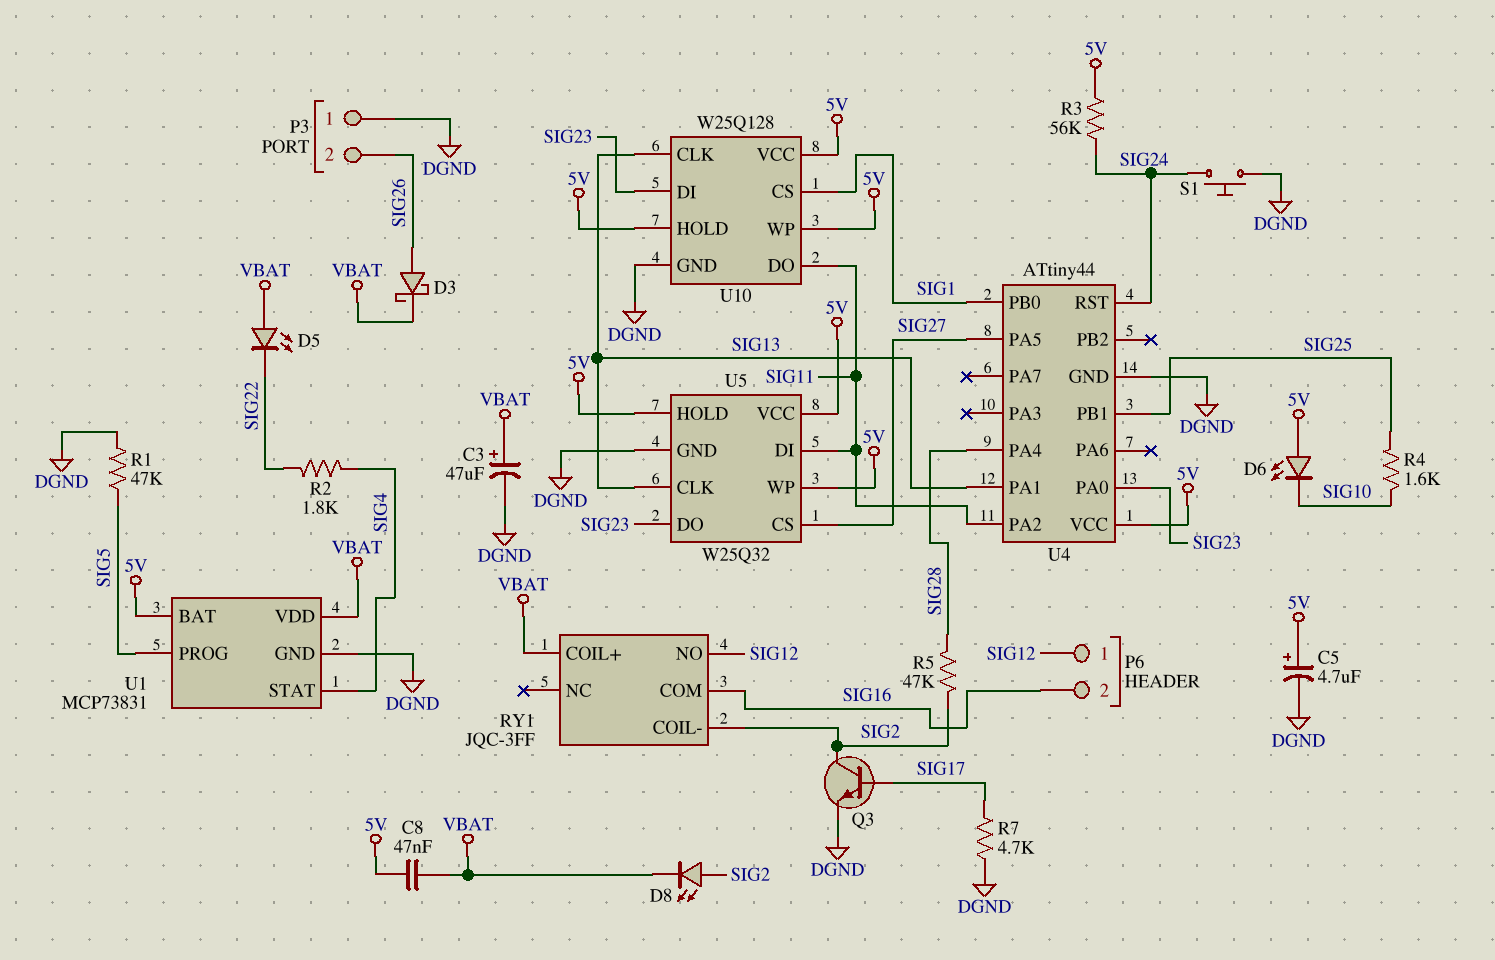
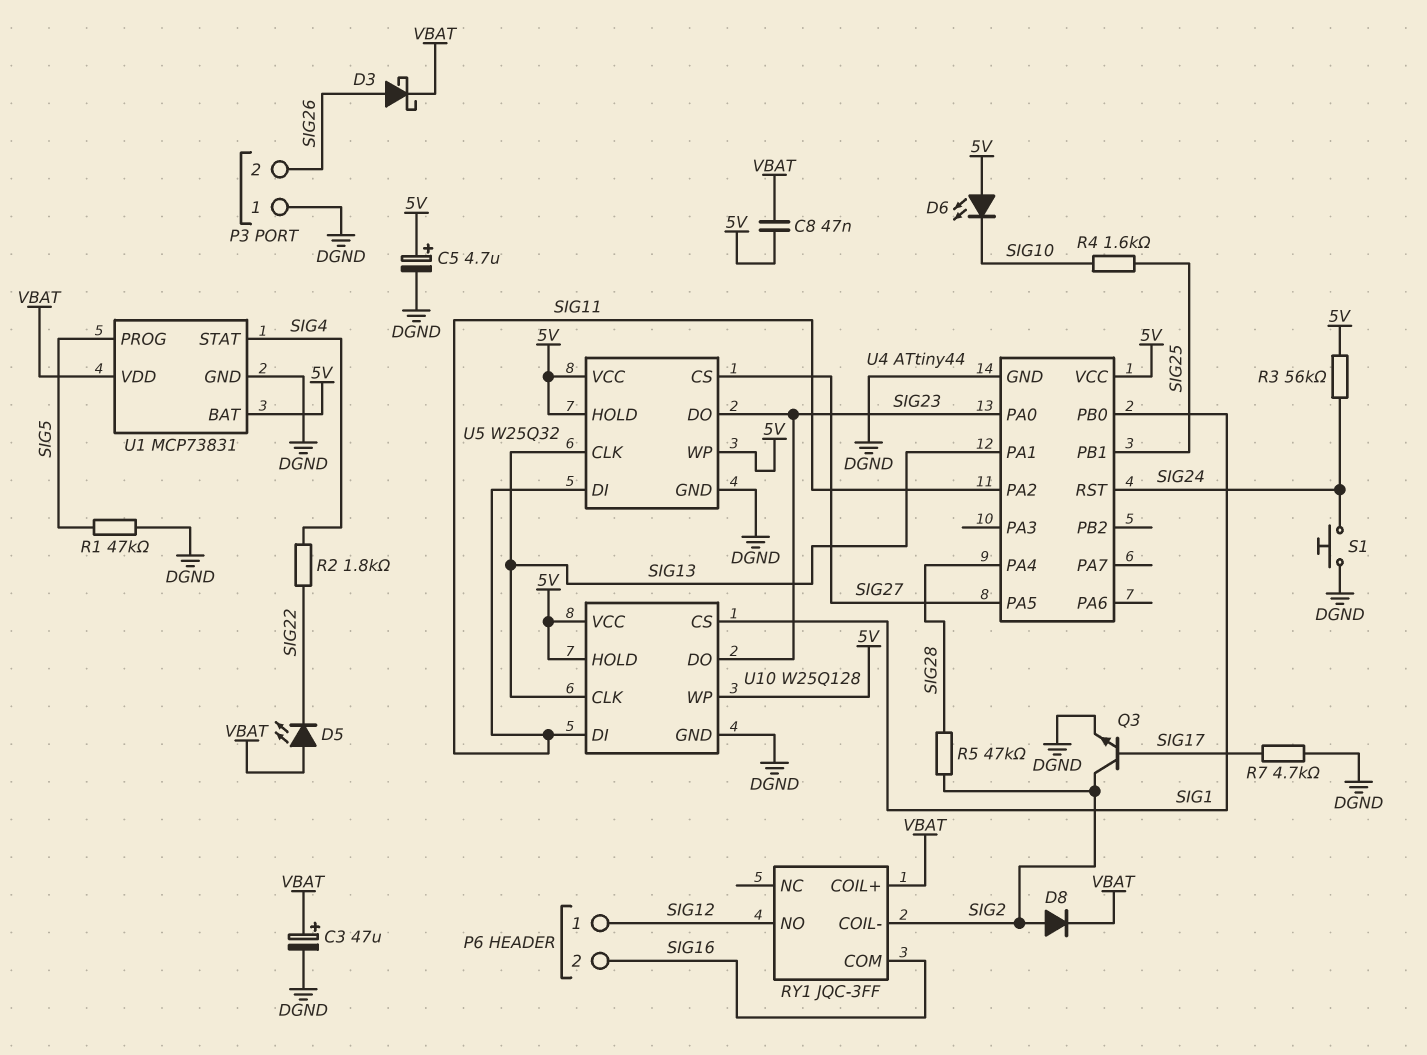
D8: LED (A SIG2, K VBAT) -> diode (A SIG2, K VBAT)
U10 pin DI: SIG23 -> SIG11
U10 pin DO: SIG11 -> SIG23

